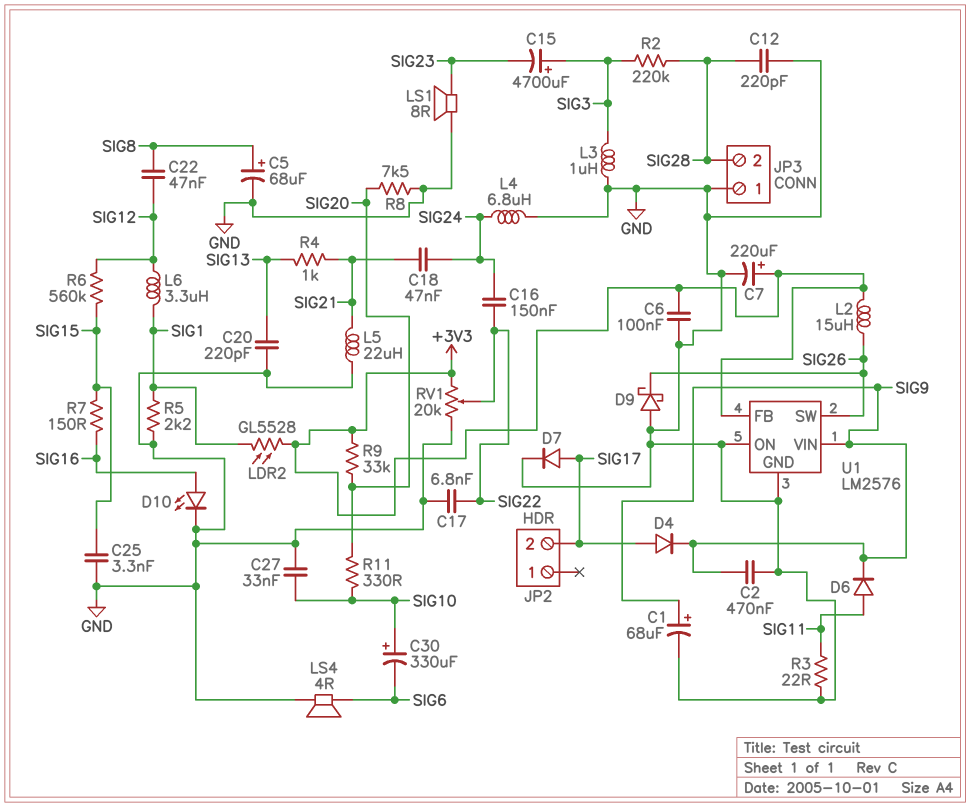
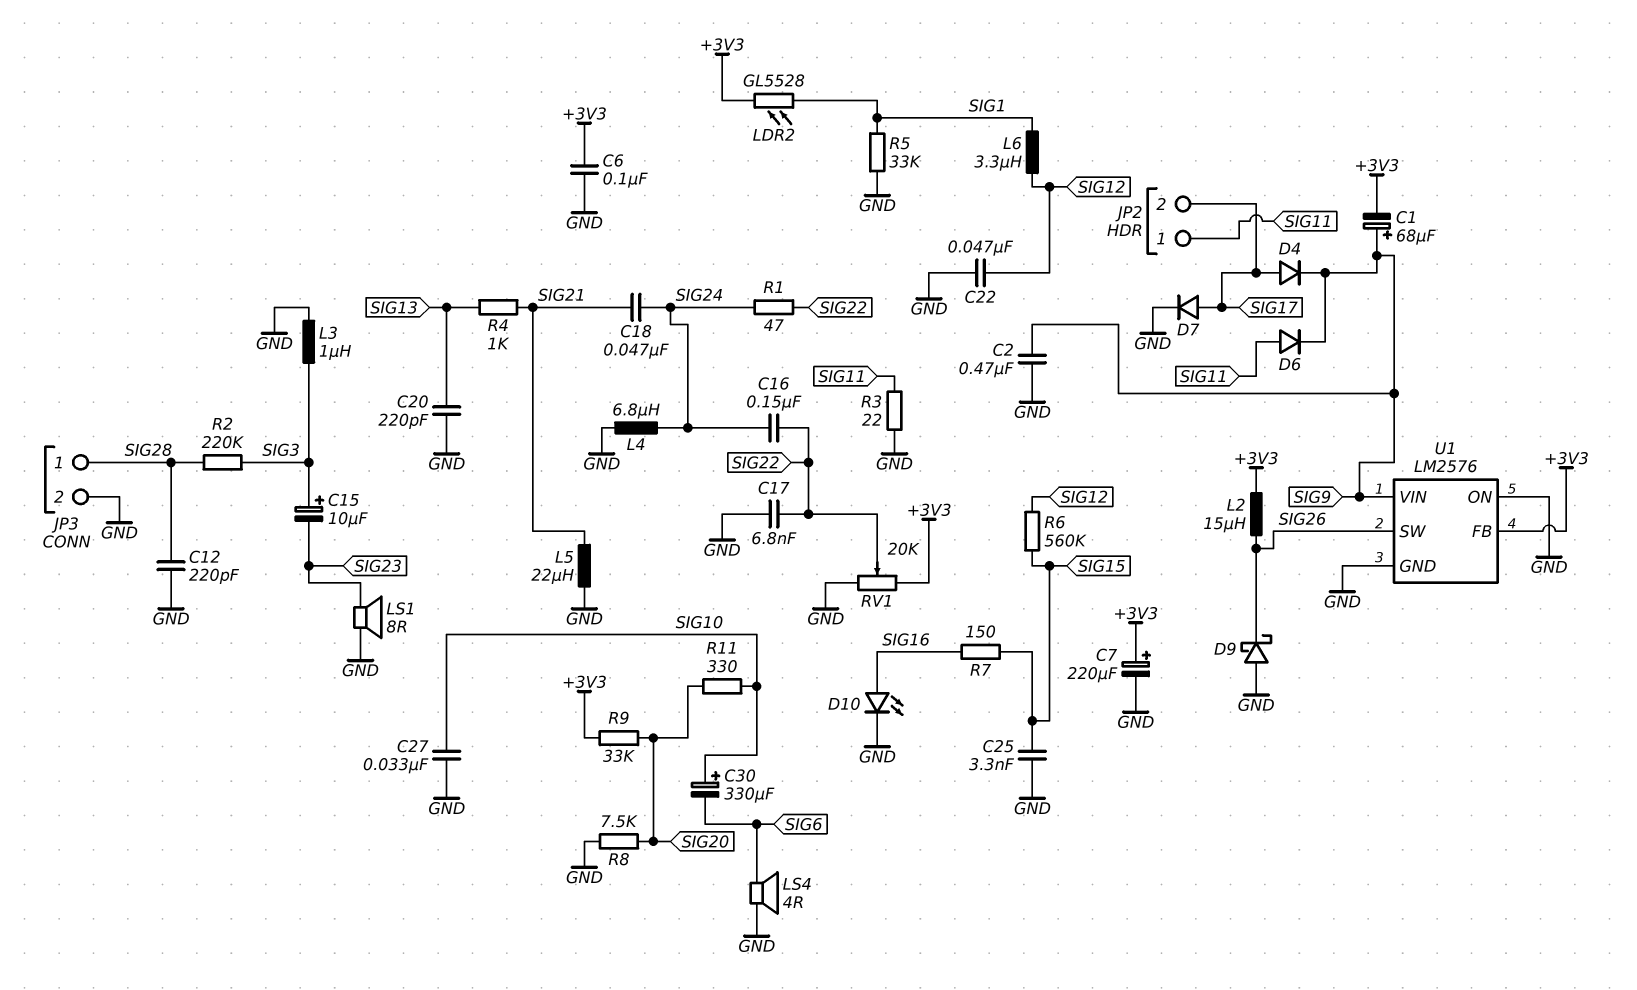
C1: 68uF (plus SIG9, minus GND) -> 68uF (plus SIG9, minus +3V3)
C5: 68uF (plus SIG8, minus GND) -> none
C15: 4700uF (plus SIG3, minus SIG23) -> 10uF (plus SIG3, minus SIG23)
C22: 47nF (SIG8, SIG12) -> 47nF (GND, SIG12)
JP2 pin 1: none -> SIG11
JP3 pin 1: GND -> SIG28
JP3 pin 2: SIG28 -> GND
R1: none -> 47 (SIG22, SIG24)
R5: 2.2k (GND, SIG1) -> 33k (GND, SIG1)

